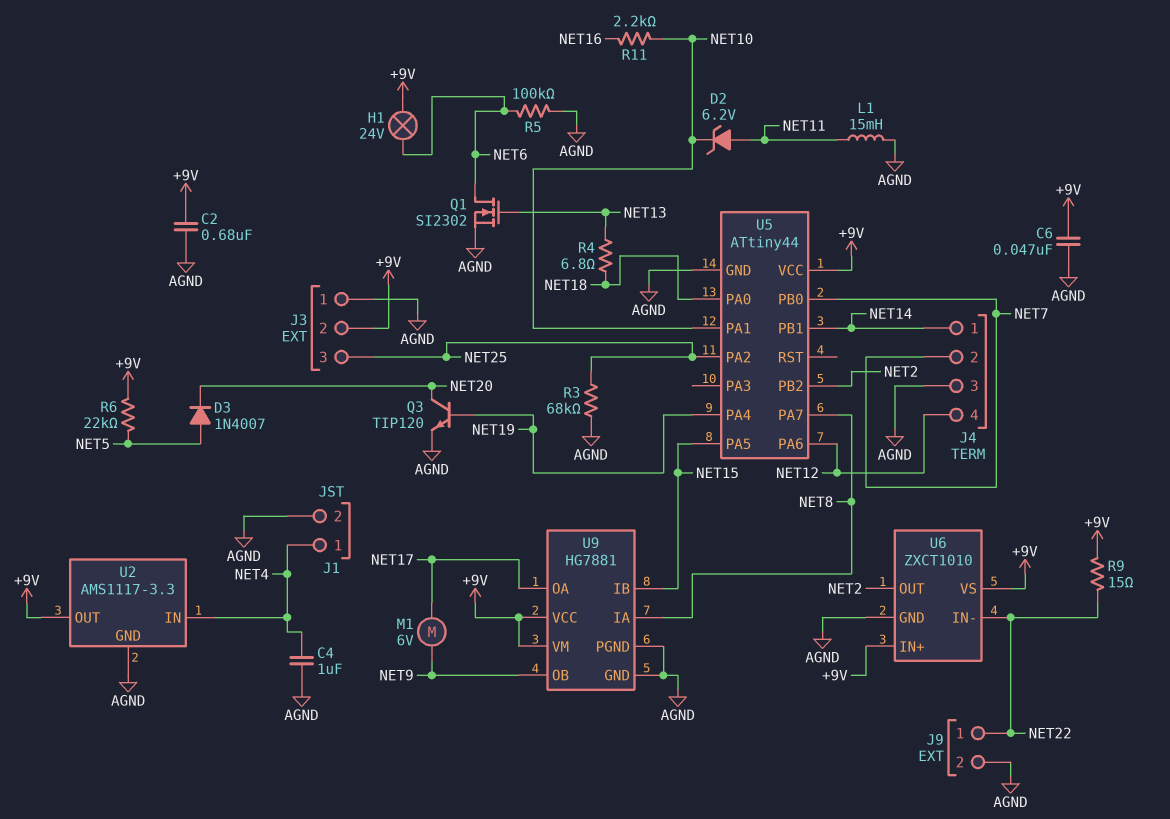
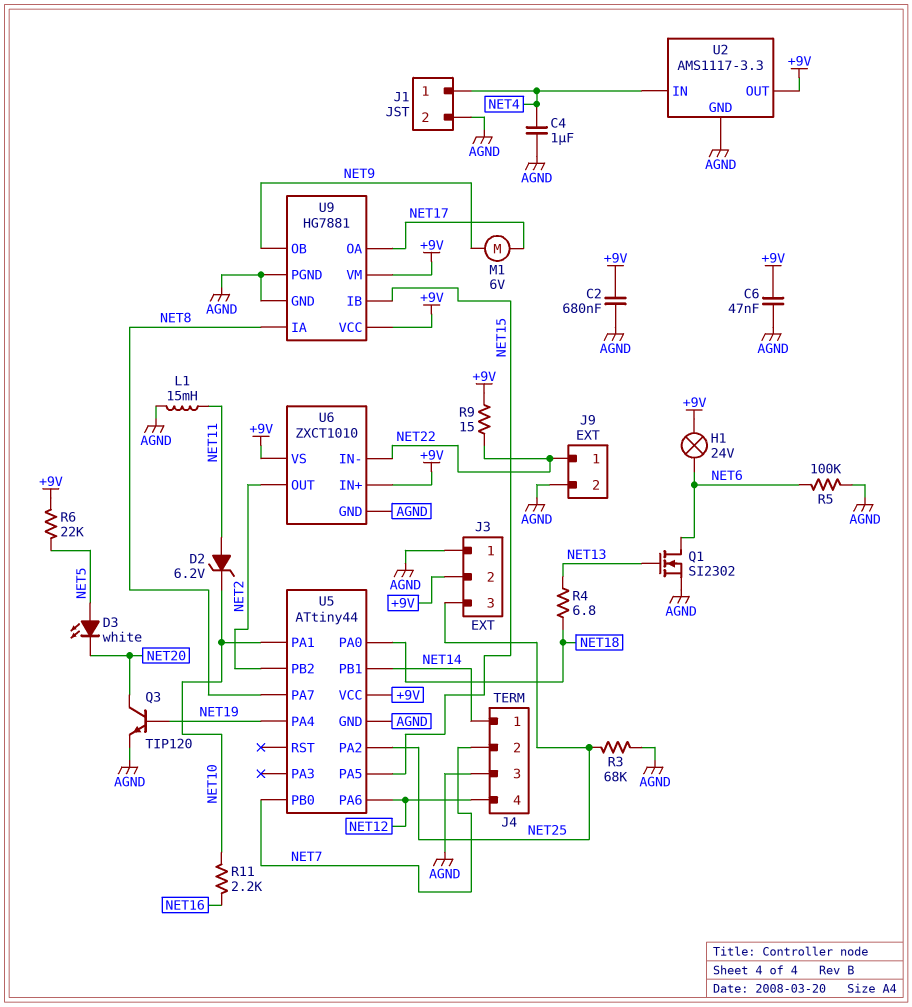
D3: diode 1N4007 (A NET5, K NET20) -> LED white (A NET5, K NET20)

